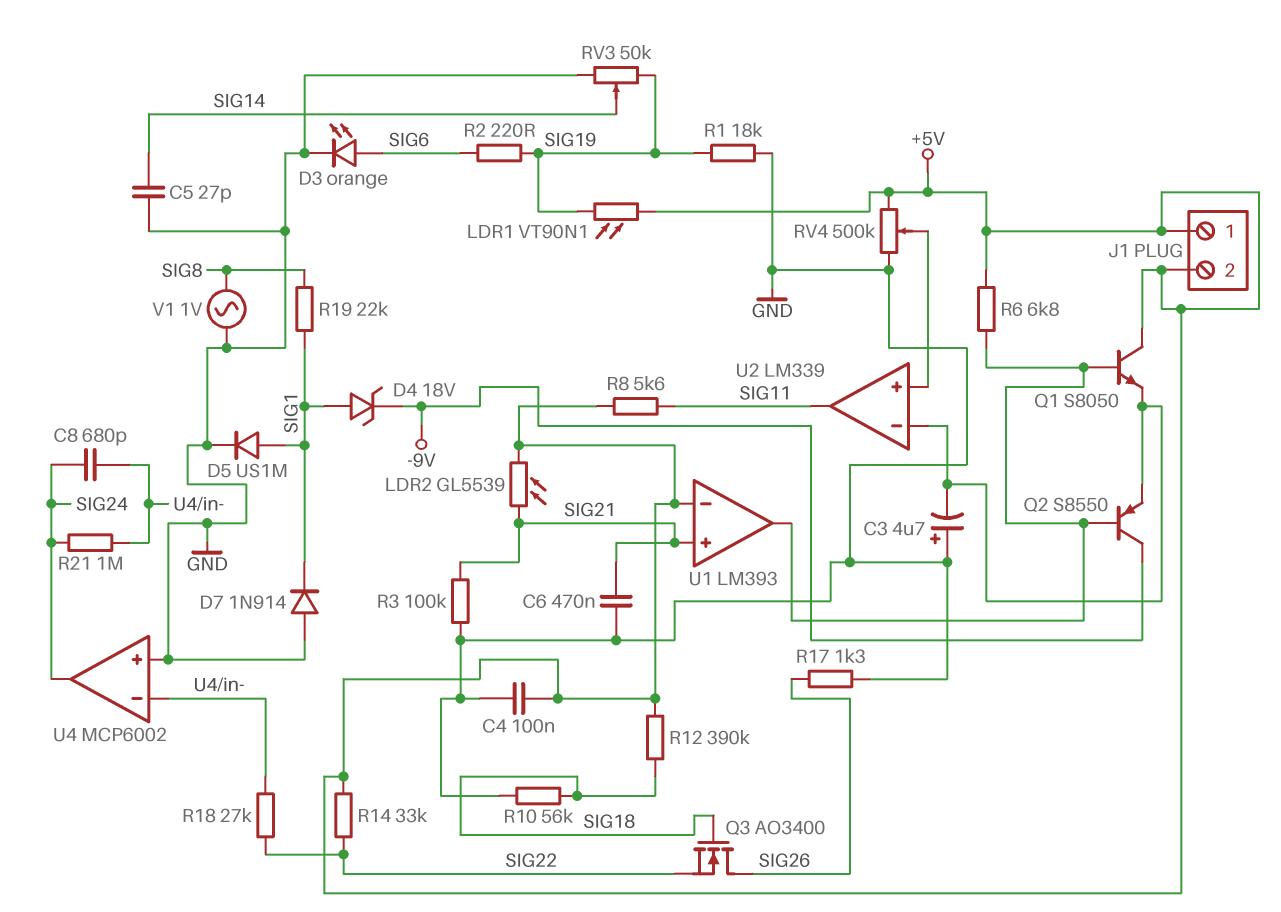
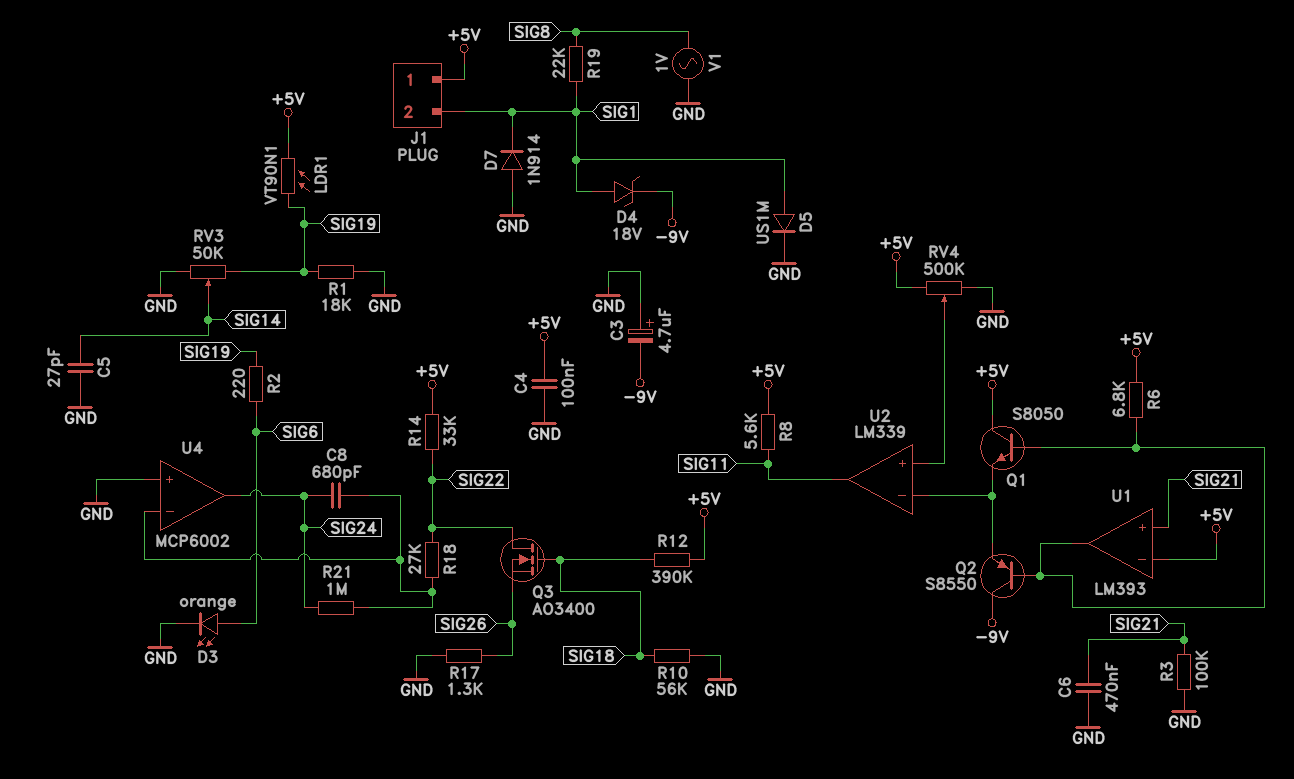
C3: 4.7uF (plus GND, minus U2/in-) -> 4.7uF (plus GND, minus -9V)
J1 pin 2: +5V -> SIG1
LDR2: GL5539 (+5V, SIG21) -> none
Q3: NMOS AO3400 (G SIG18, D SIG26, S SIG22) -> NMOS AO3400 (G SIG18, D SIG22, S SIG26)

